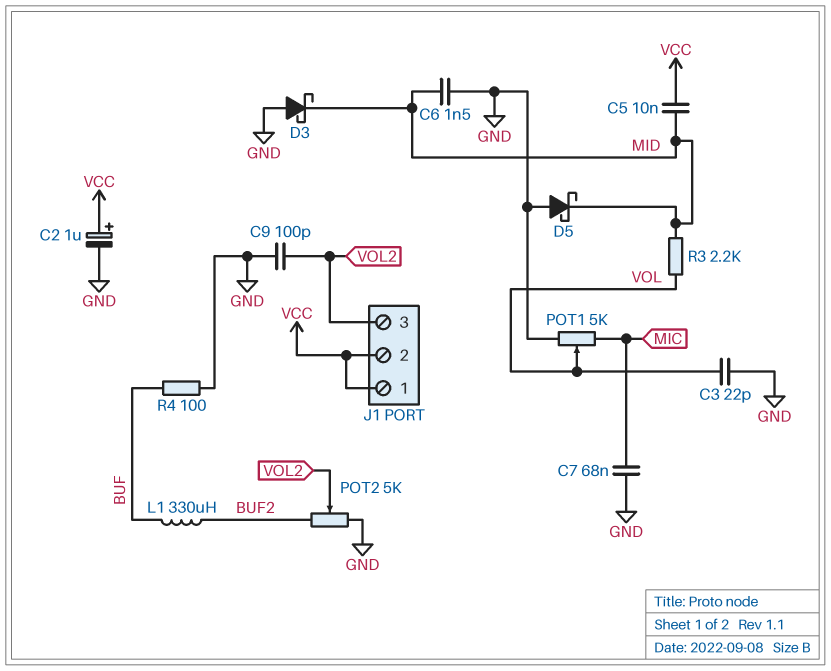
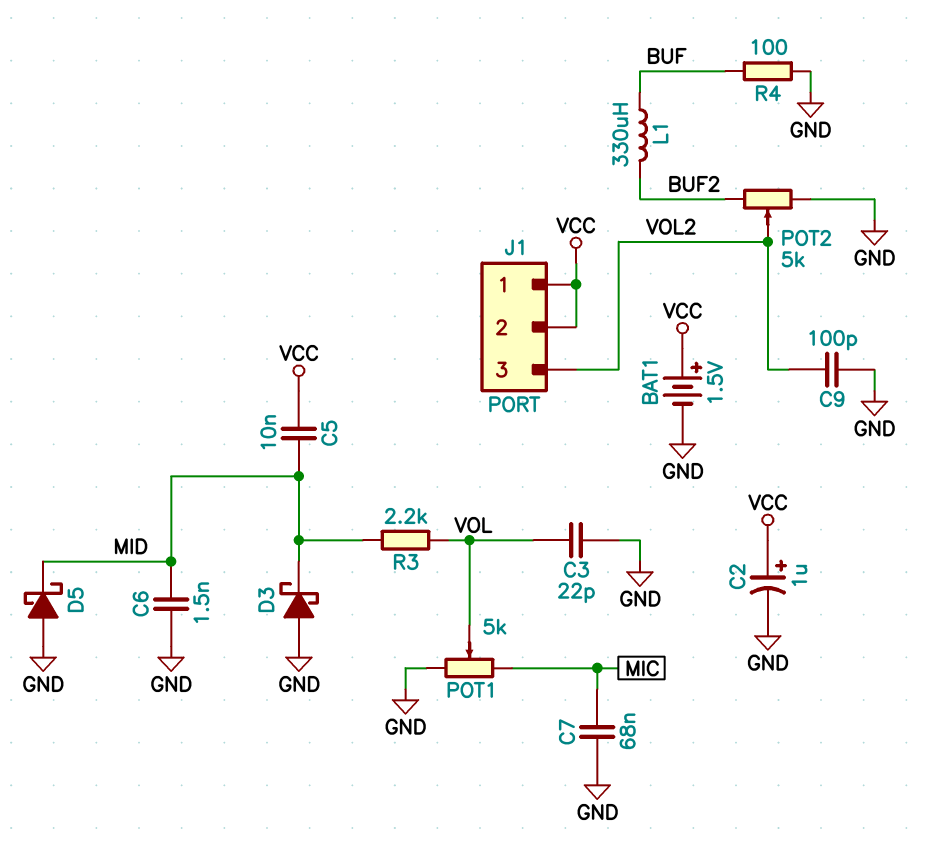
BAT1: none -> 1.5V (plus VCC, minus GND)

